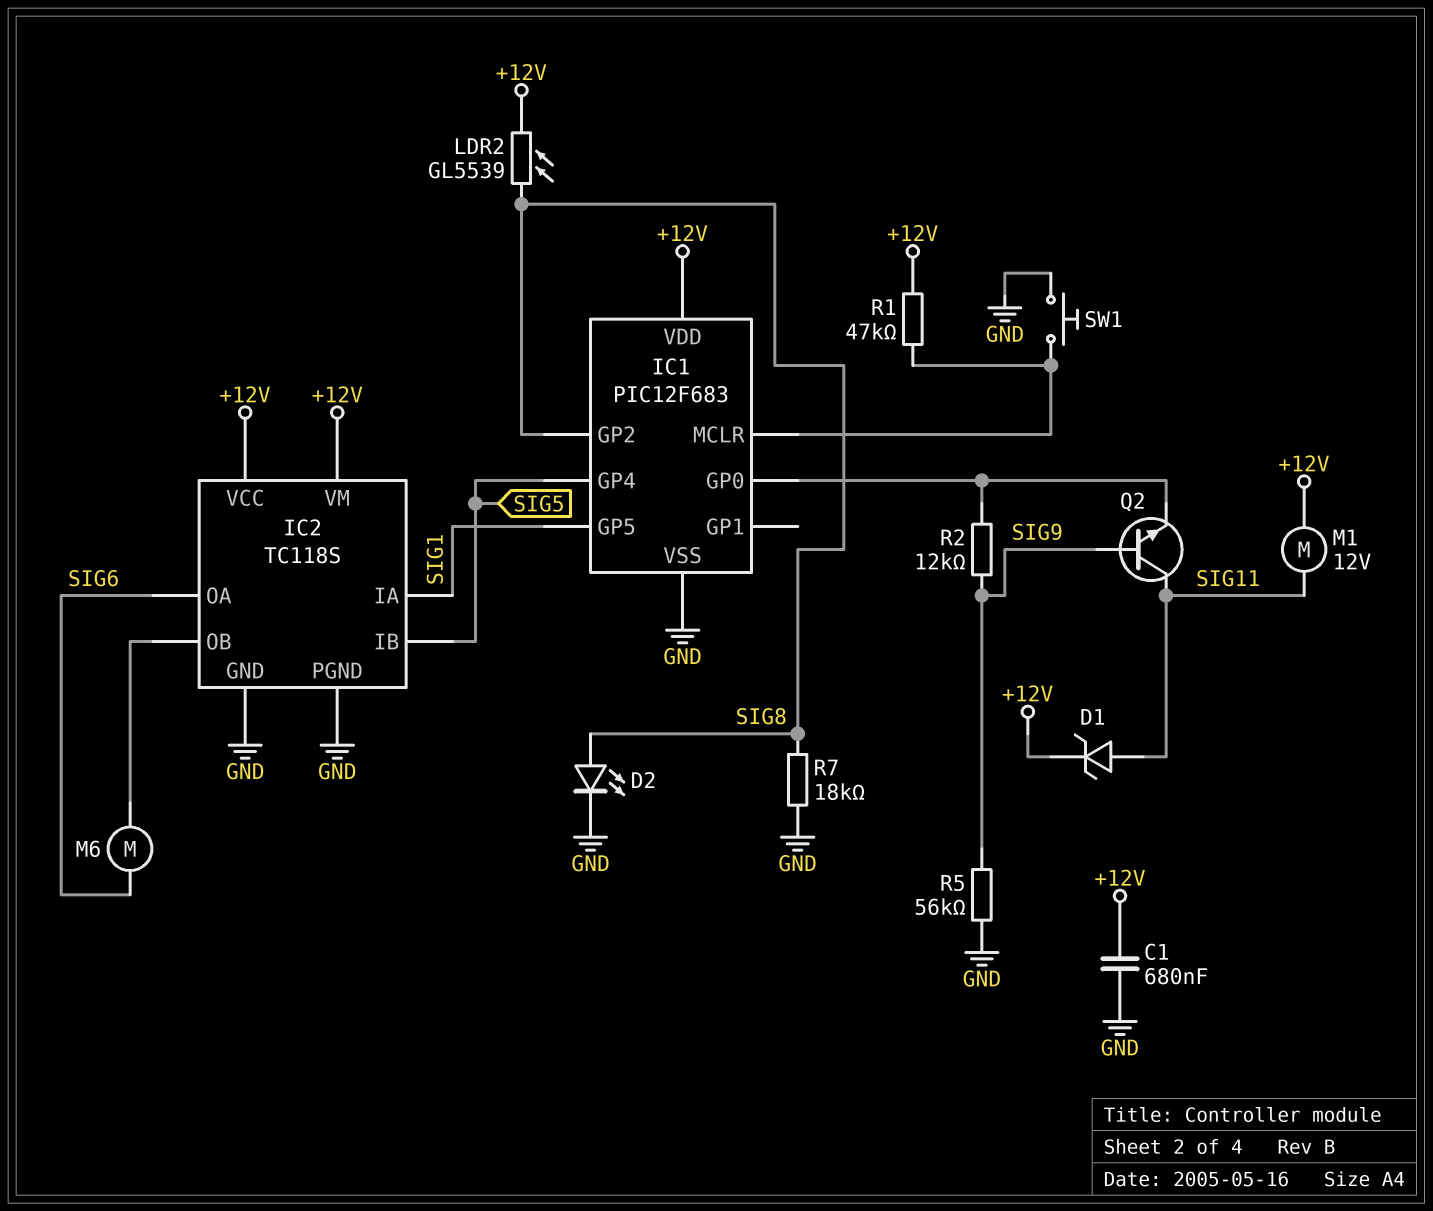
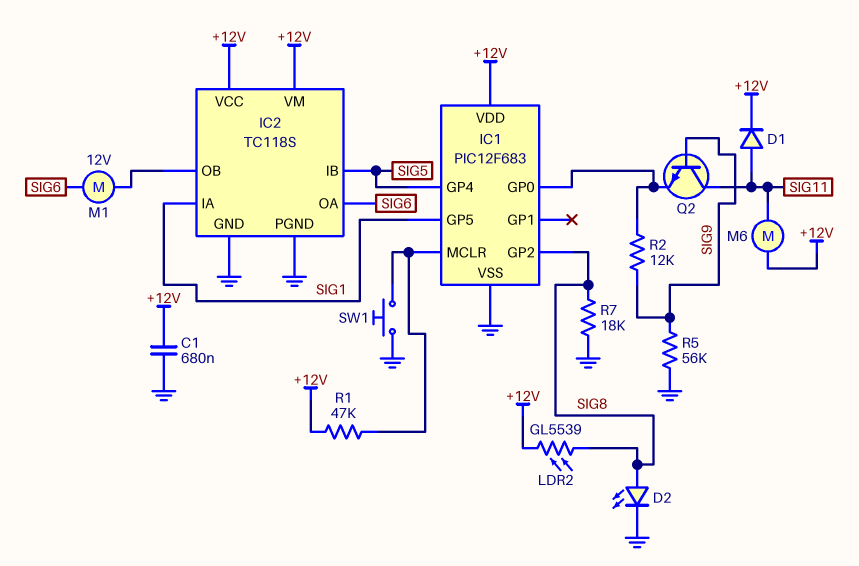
D1: zener (A SIG11, K +12V) -> diode (A SIG11, K +12V)
M1: motor 12V (+12V, SIG11) -> motor 12V (IC2/OB, SIG6)
M6: motor (IC2/OB, SIG6) -> motor (+12V, SIG11)

